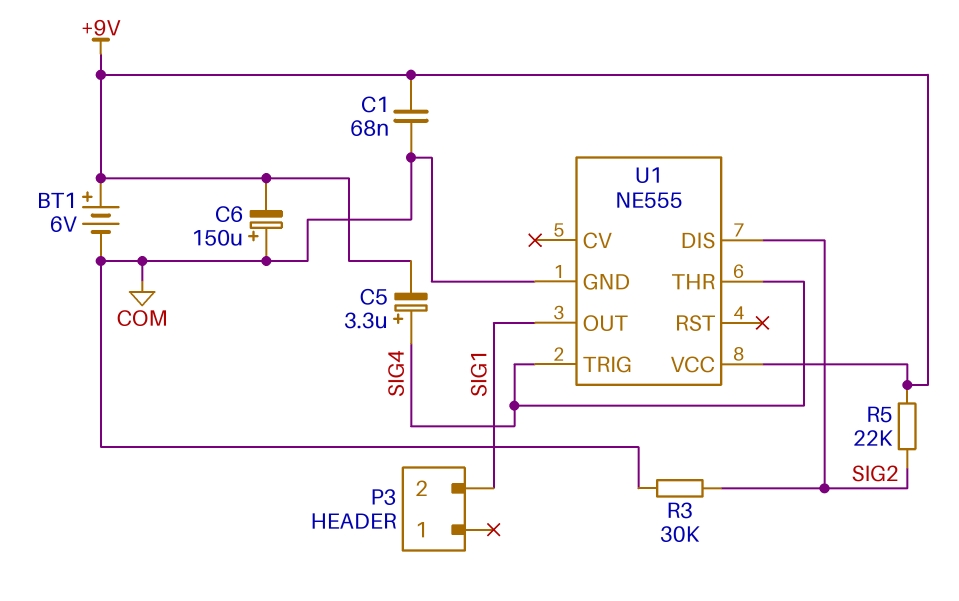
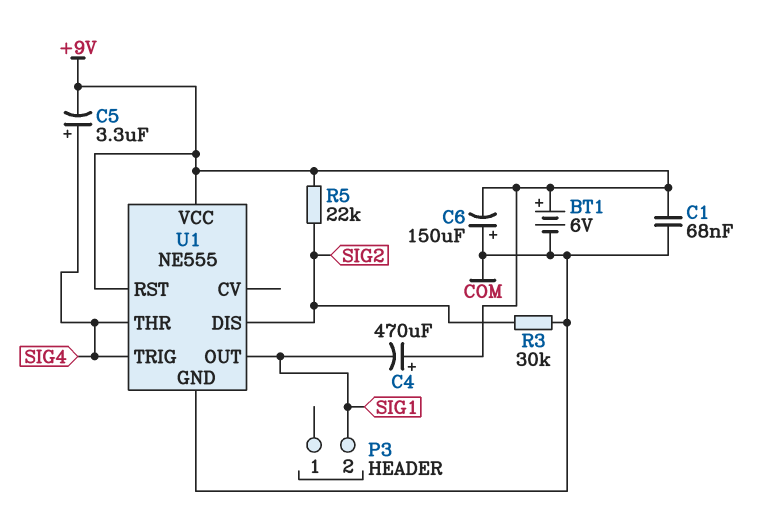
C4: none -> 470uF (plus +9V, minus SIG1)
U1 pin RST: none -> +9V

